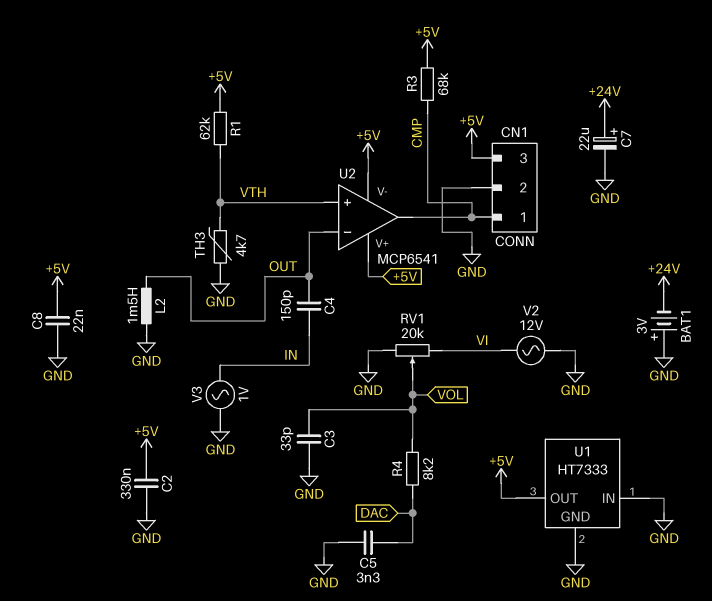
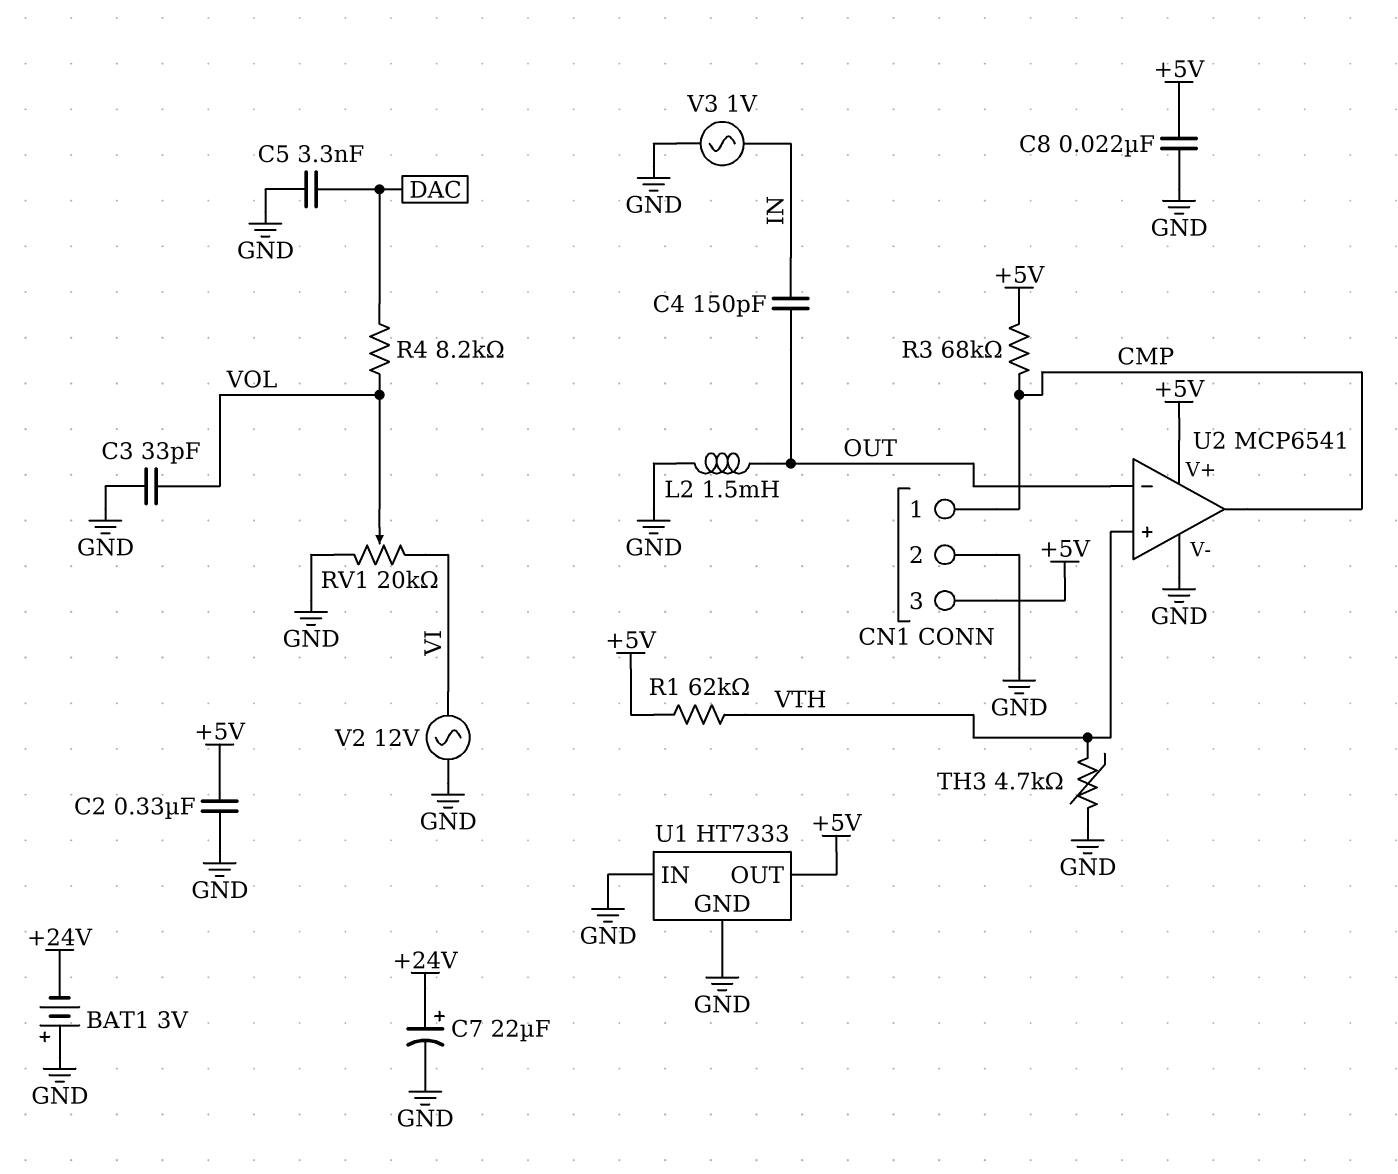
U2 pin V-: +5V -> GND

